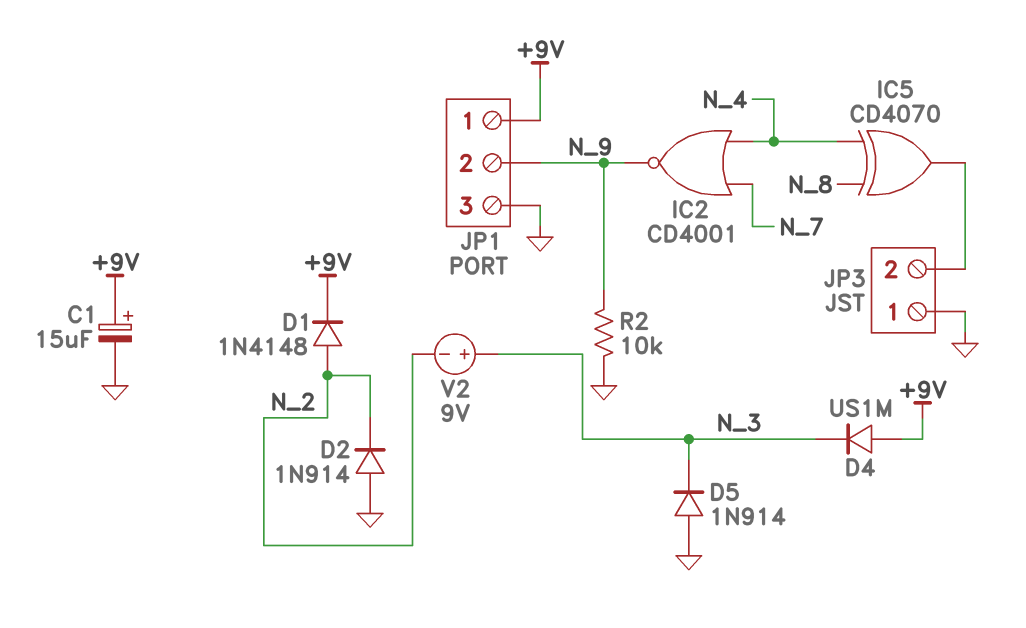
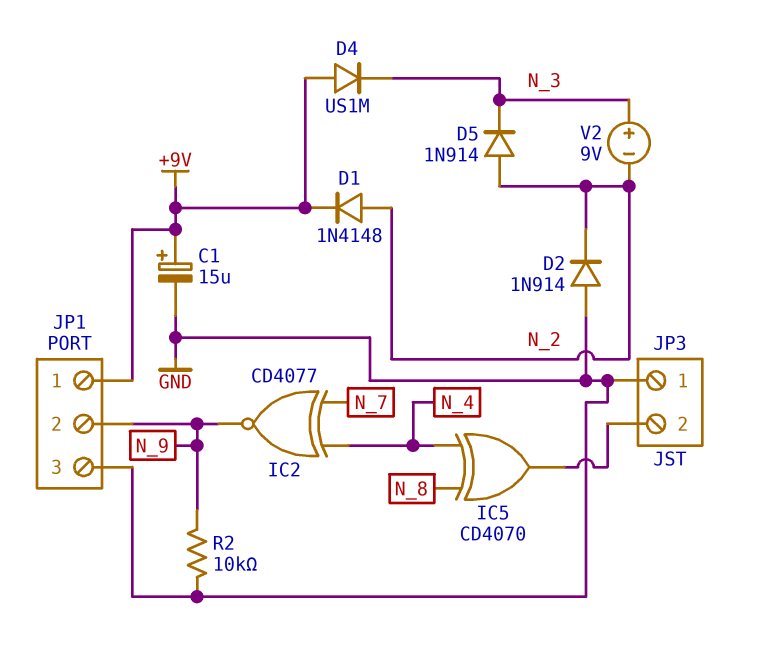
D5: diode 1N914 (A GND, K N_3) -> diode 1N914 (A N_2, K N_3)
IC2: NOR CD4001 (in N_4, in N_7, out N_9) -> XNOR CD4077 (in N_4, in N_7, out N_9)

